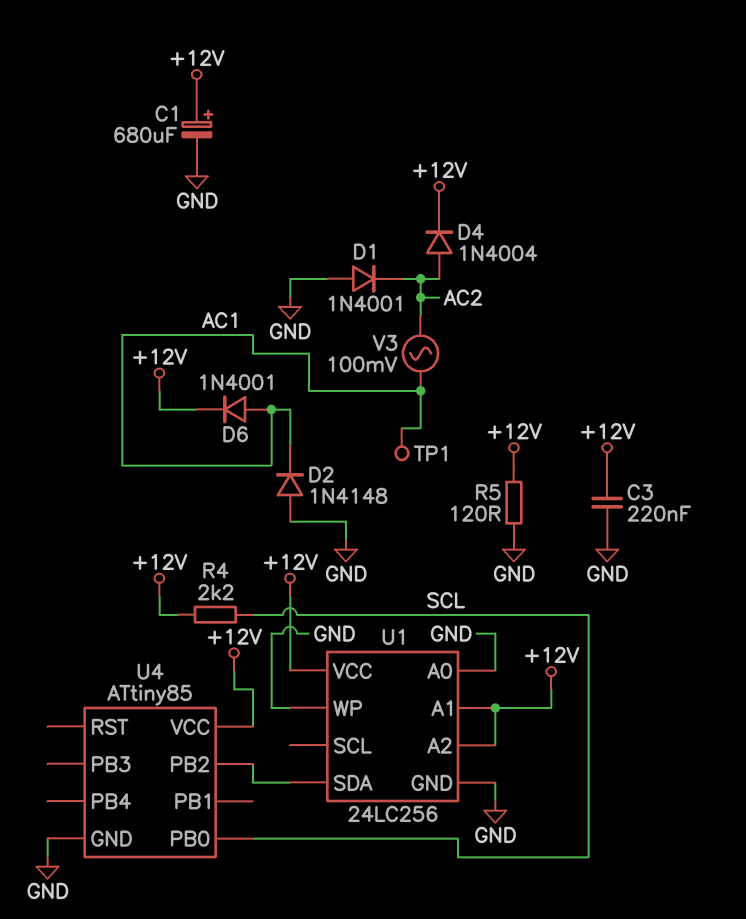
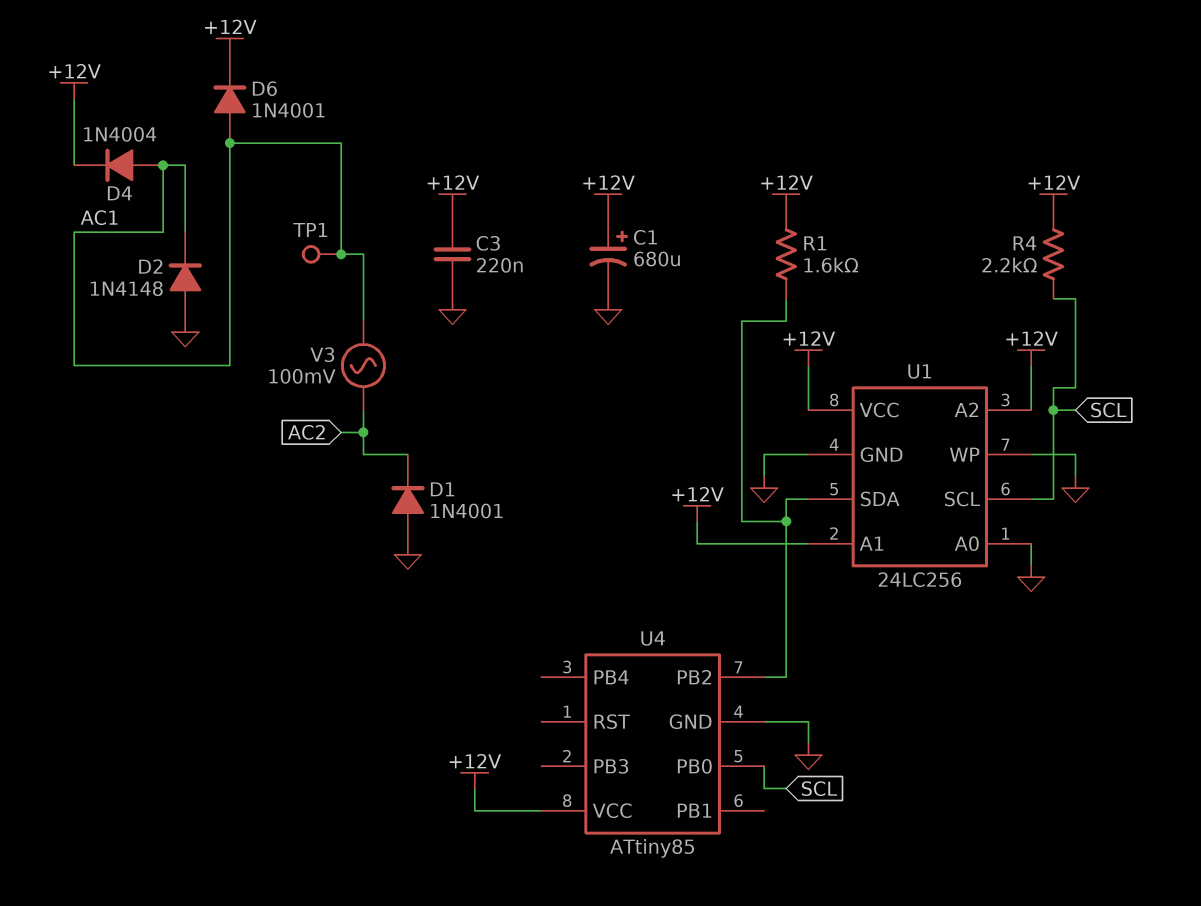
D4: diode 1N4004 (A AC2, K +12V) -> diode 1N4004 (A AC1, K +12V)
R1: none -> 1.6k (+12V, U1/SDA)
R5: 120 (+12V, GND) -> none
U1 pin SCL: none -> SCL

